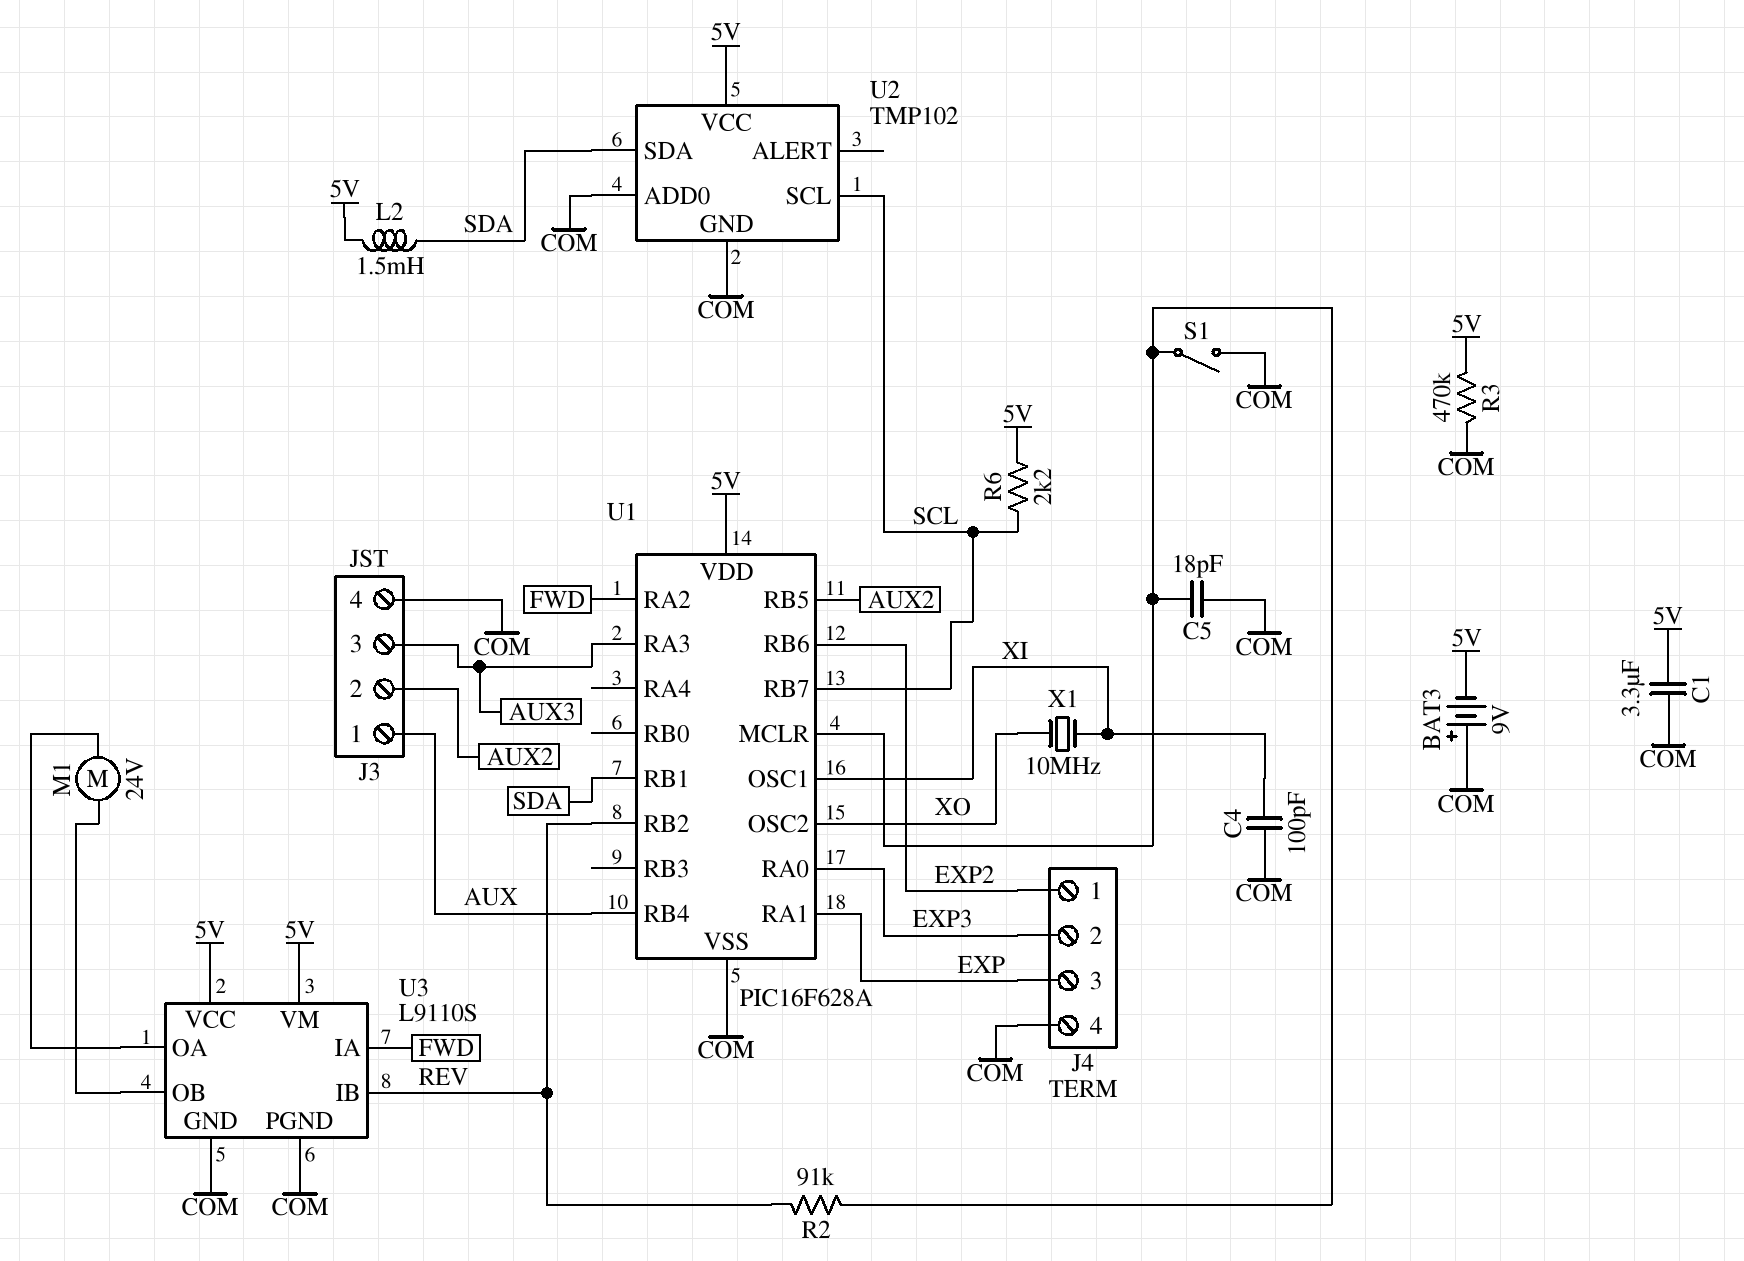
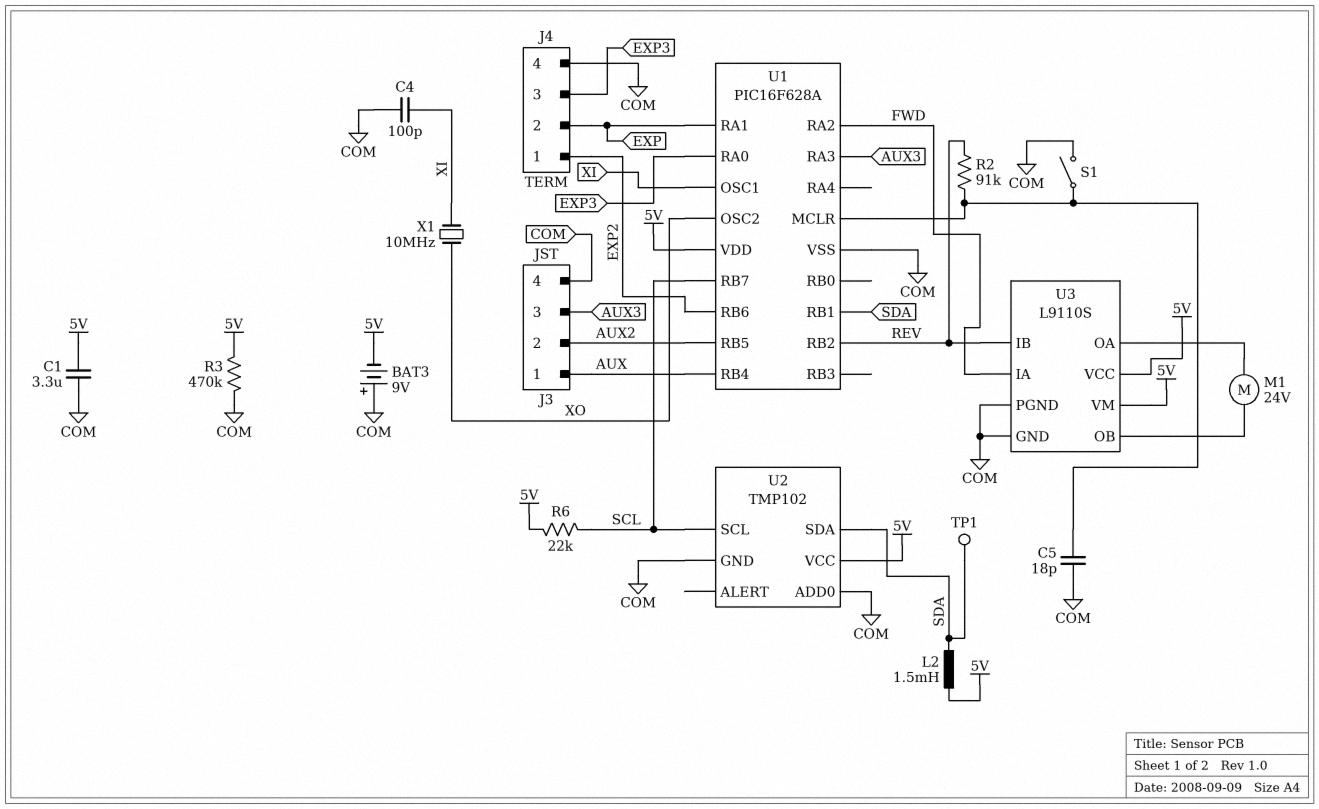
J4 pin 2: EXP3 -> EXP
J4 pin 3: EXP -> EXP3
R6: 2.2k (5V, SCL) -> 22k (5V, SCL)
TP1: none -> test point (SDA)

